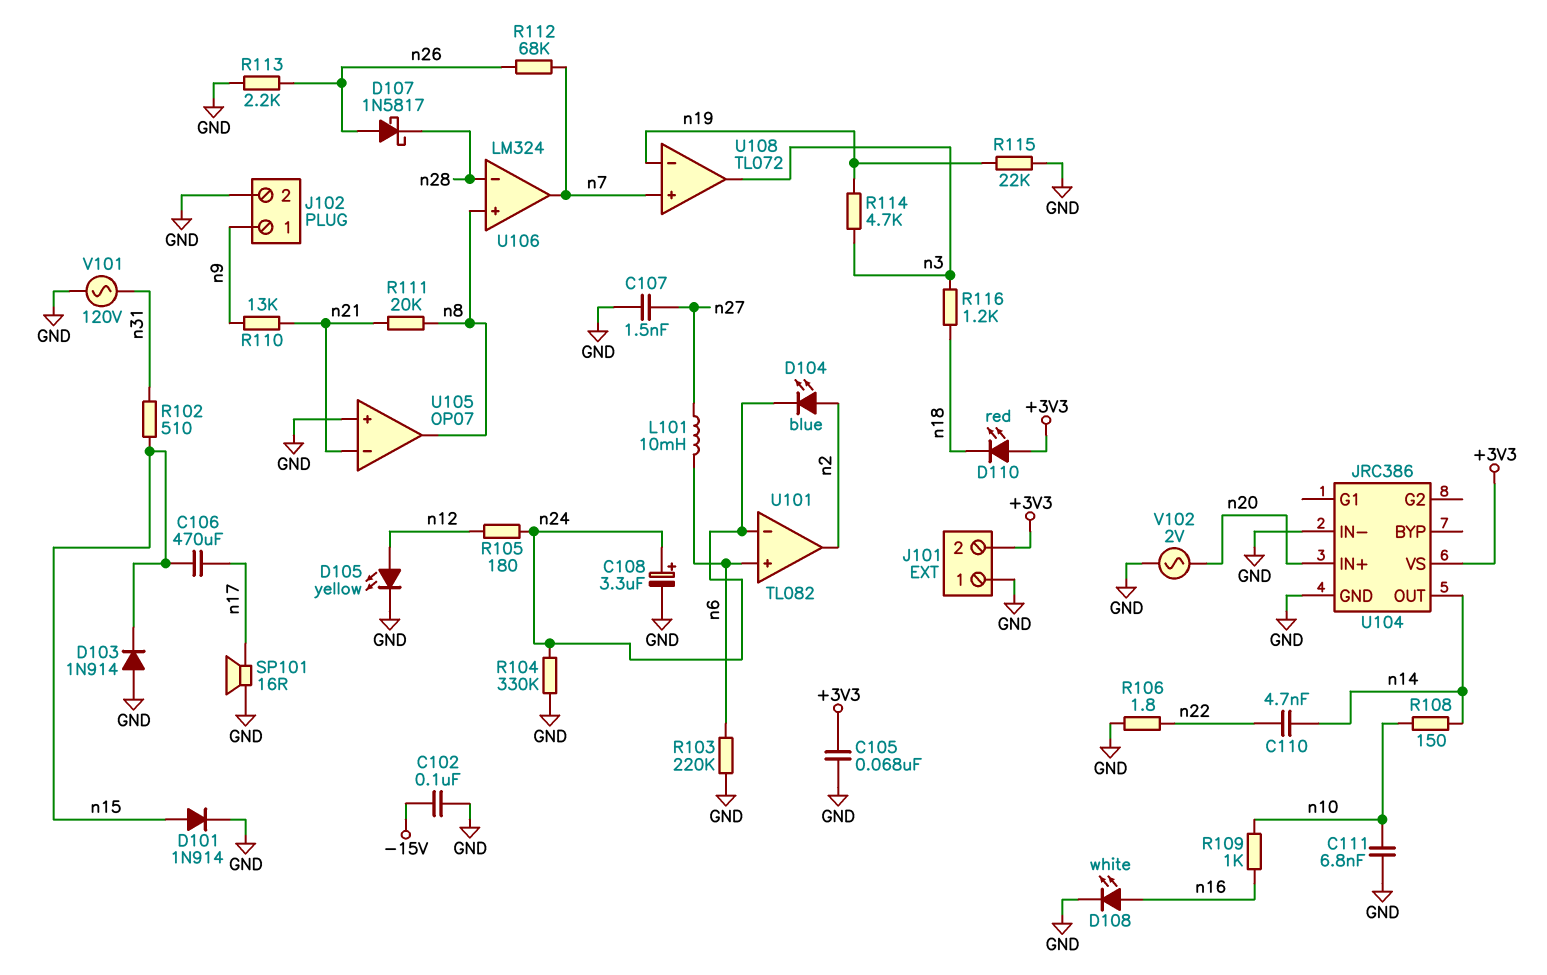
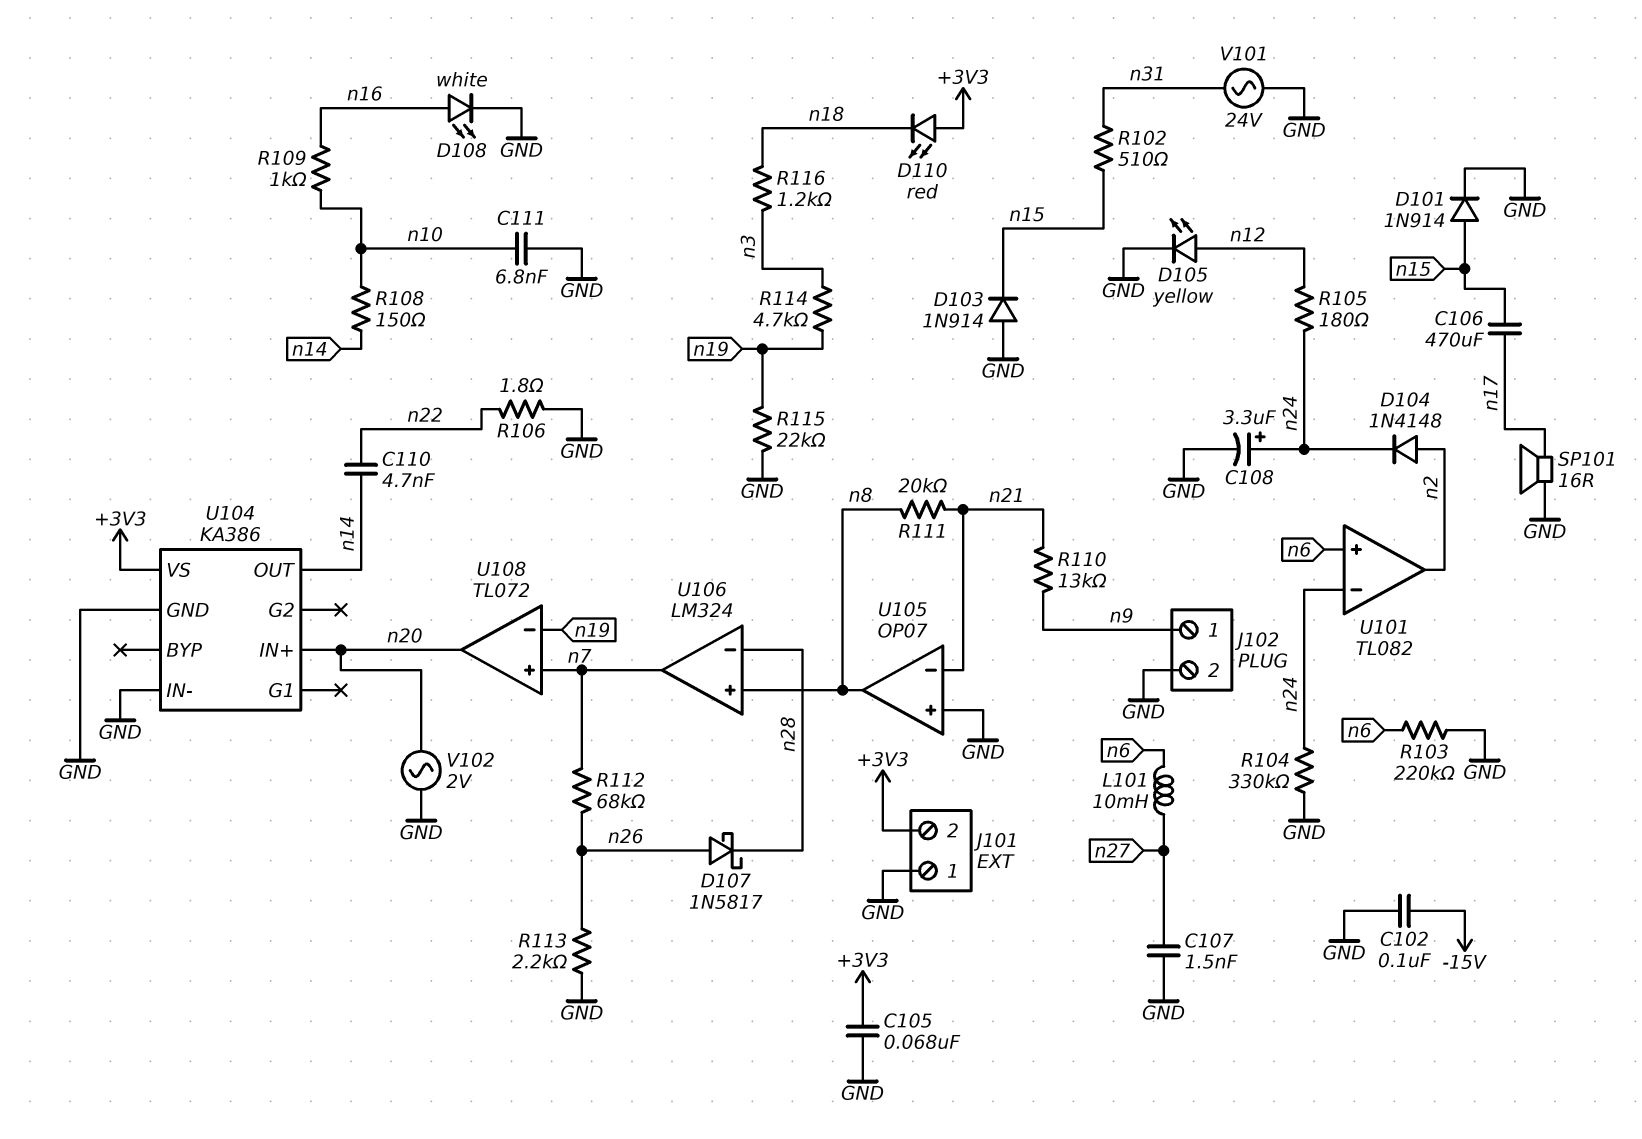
D104: LED blue (A n2, K n24) -> diode 1N4148 (A n2, K n24)
U104: JRC386 -> KA386
U108 pin out: n3 -> n20
V101: AC 120V (GND, n31) -> AC 24V (GND, n31)

